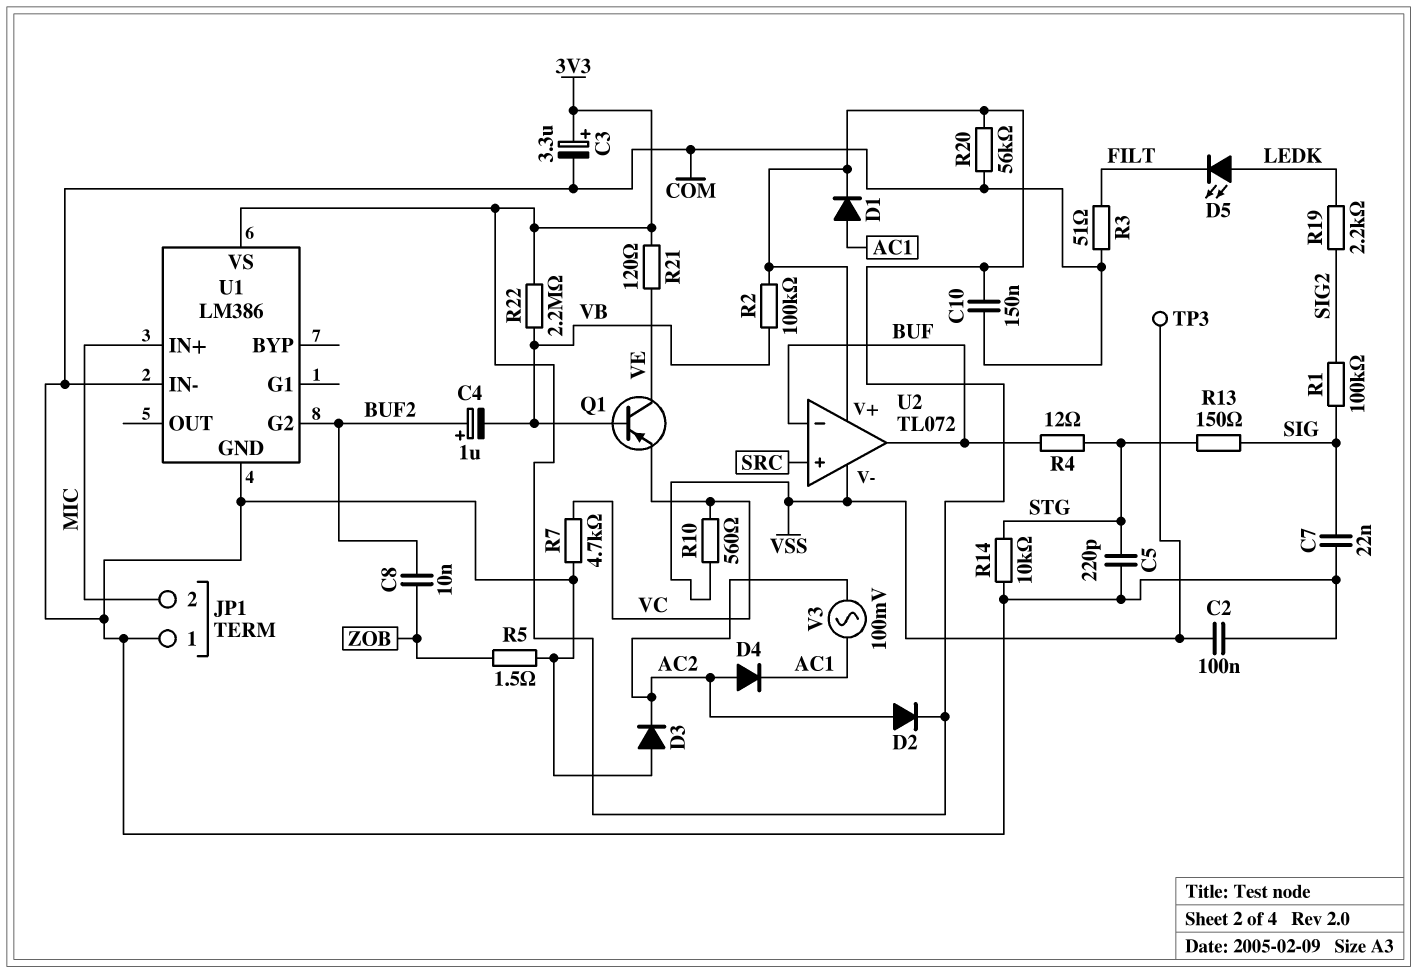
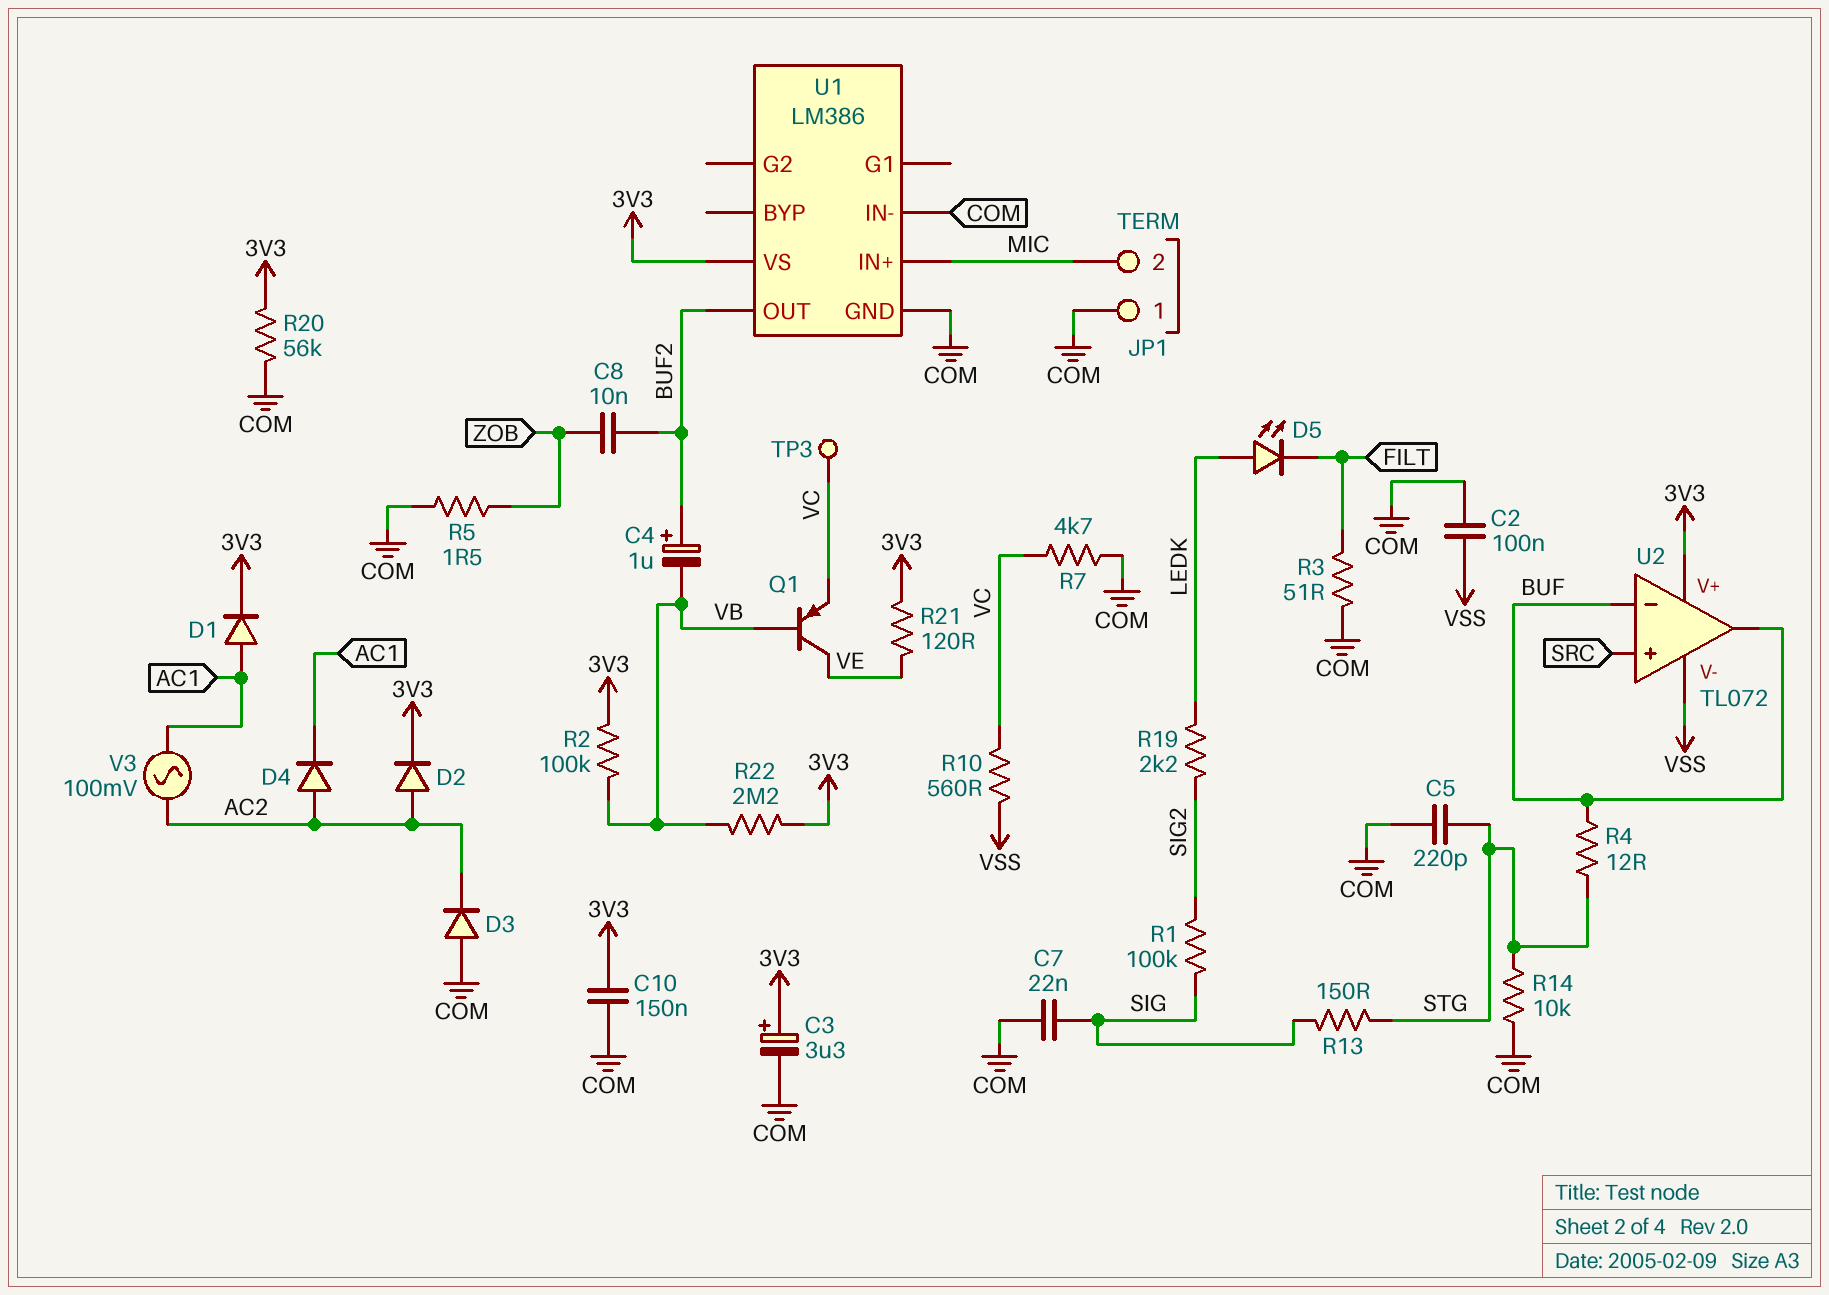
TP3: test point (VSS) -> test point (VC)
U1 pin G2: BUF2 -> none
U1 pin OUT: none -> BUF2

